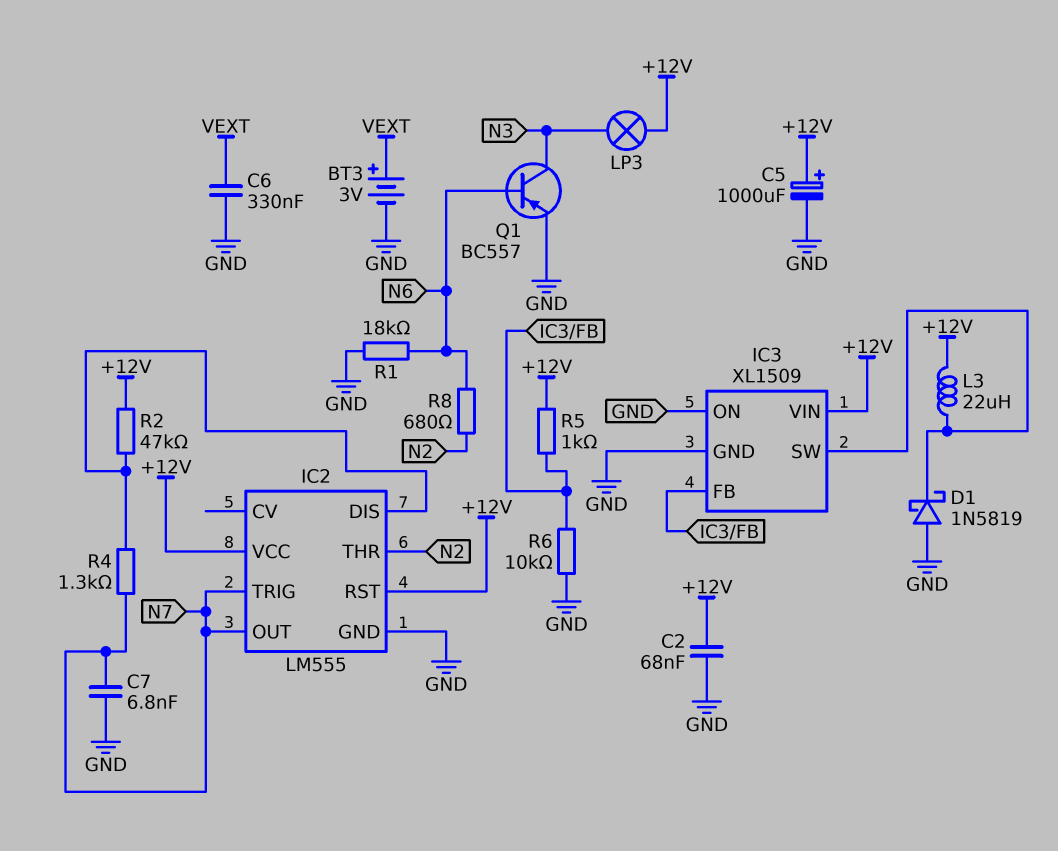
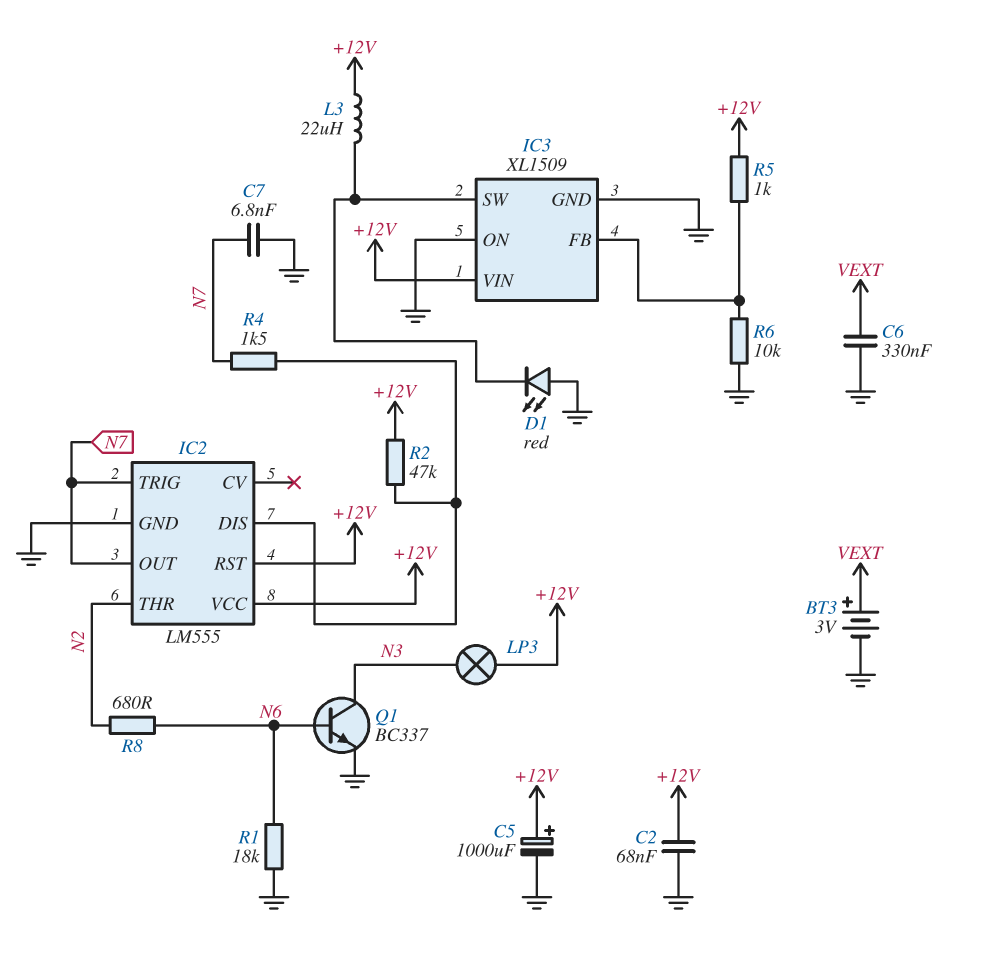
D1: schottky 1N5819 (A GND, K IC3/SW) -> LED red (A GND, K IC3/SW)
Q1: PNP BC557 (B N6, C N3, E GND) -> NPN BC337 (B N6, C N3, E GND)
R4: 1.3k (IC2/DIS, N7) -> 1.5k (IC2/DIS, N7)

